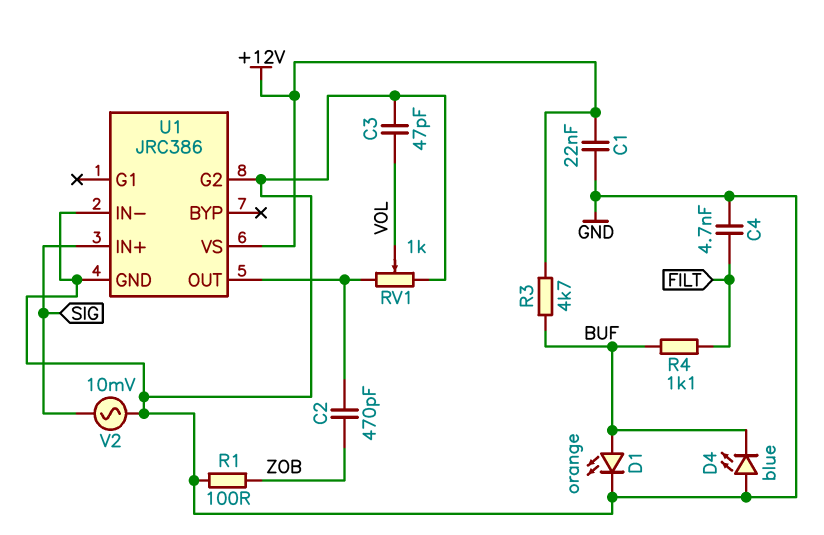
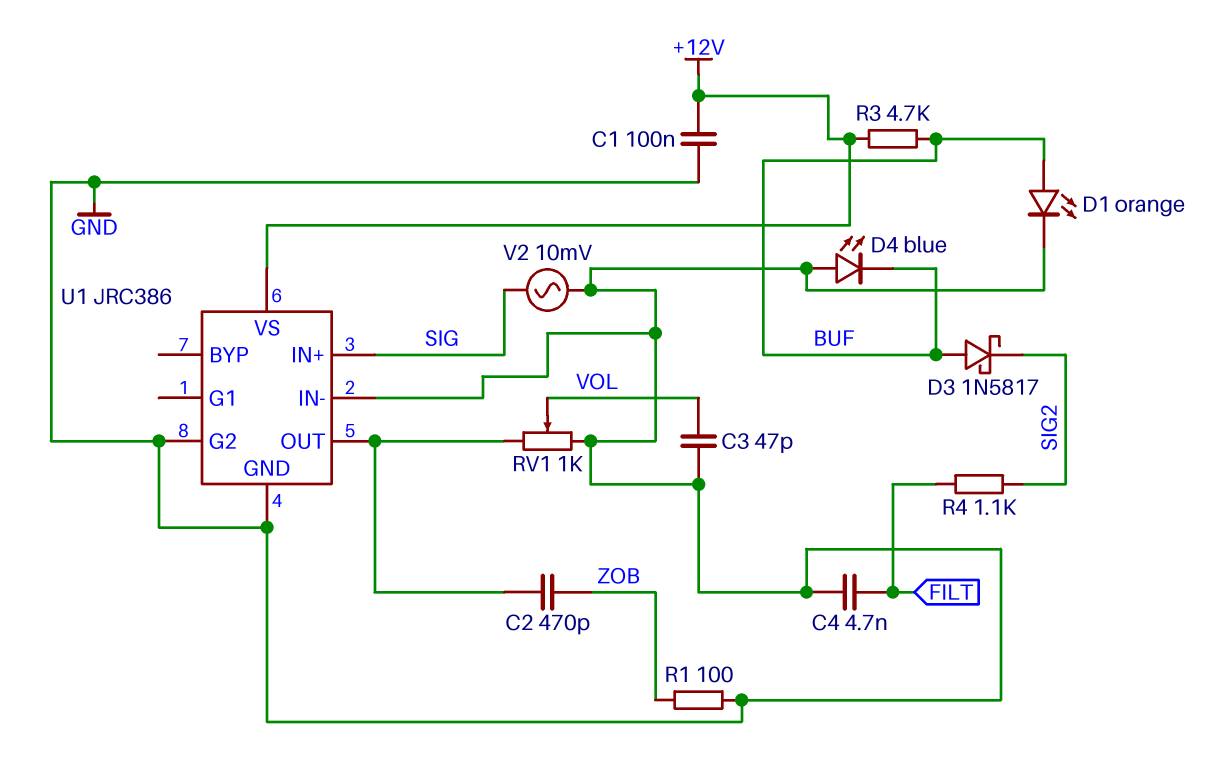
C1: 22nF (+12V, GND) -> 100nF (+12V, GND)
D3: none -> schottky 1N5817 (A BUF, K SIG2)
R4: 1.1k (BUF, FILT) -> 1.1k (FILT, SIG2)

